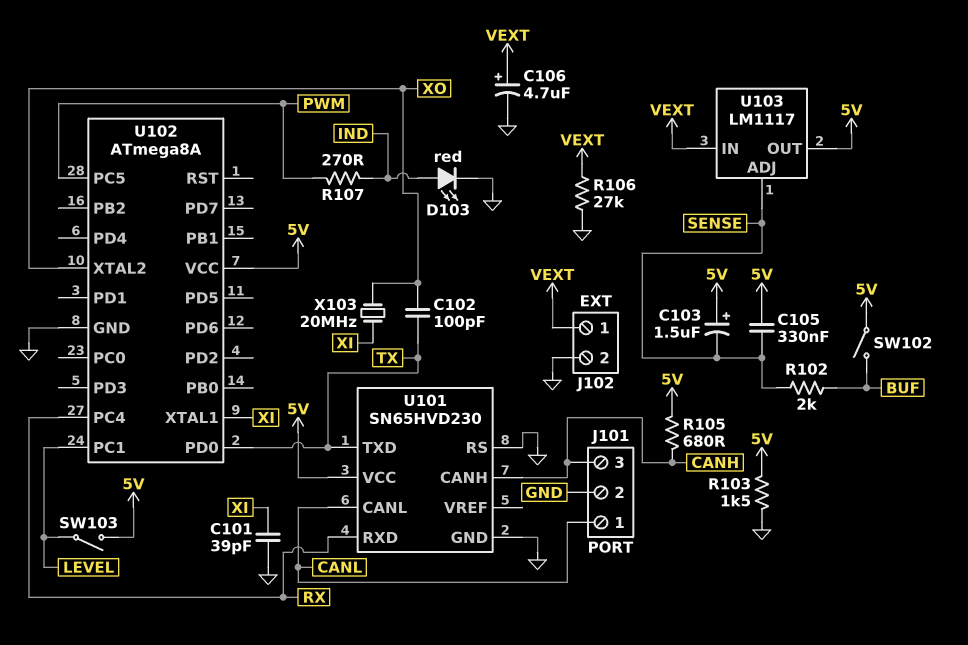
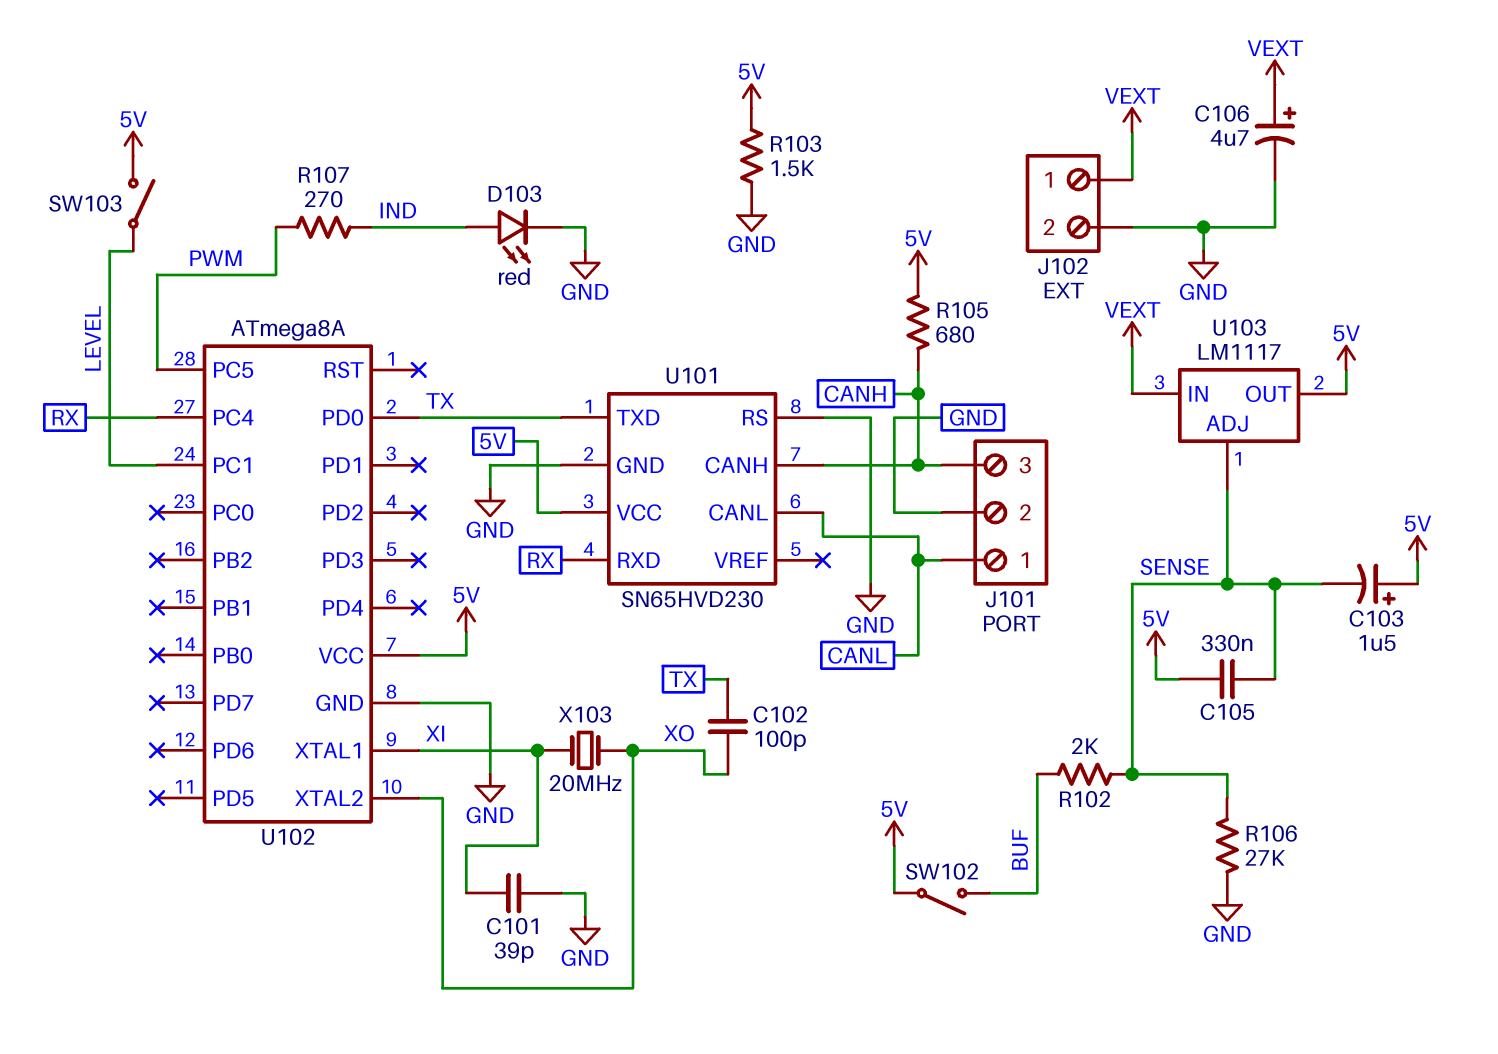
R106: 27k (GND, VEXT) -> 27k (GND, SENSE)

